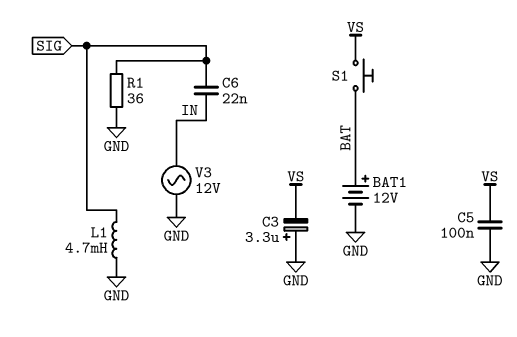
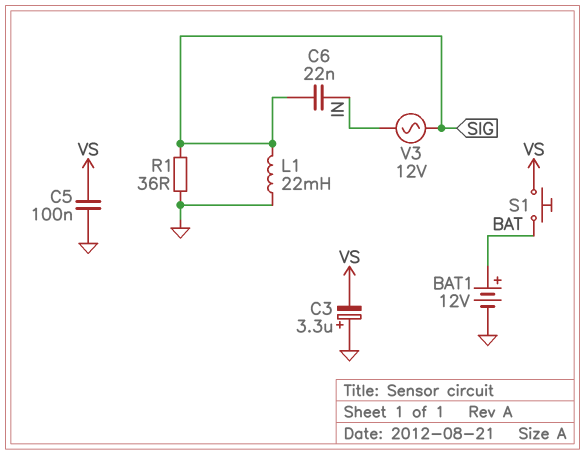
L1: 4.7mH (GND, SIG) -> 22mH (GND, SIG)
V3: AC 12V (GND, IN) -> AC 12V (IN, SIG)

